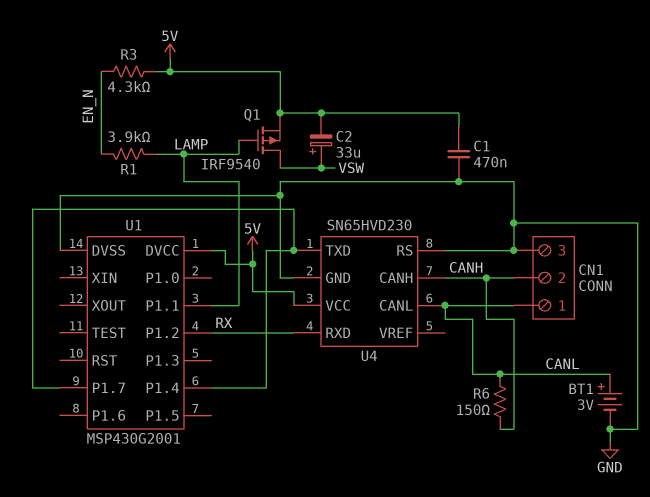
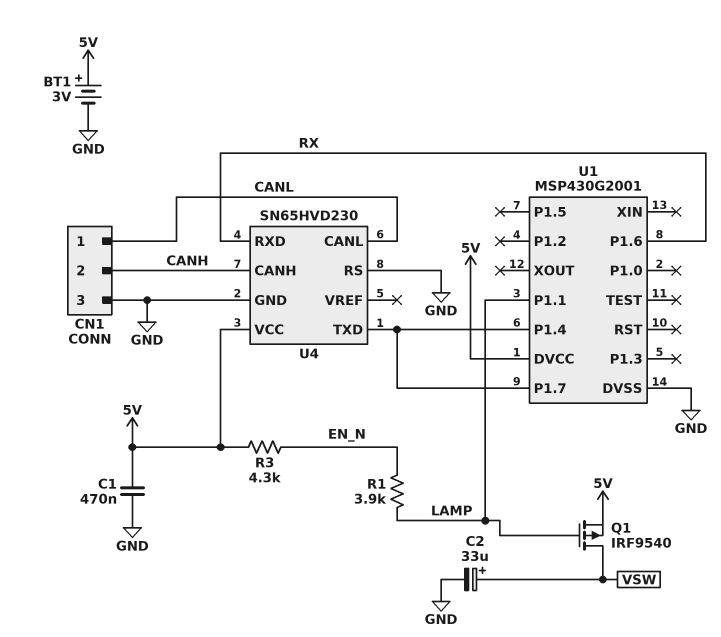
BT1: 3V (plus CANL, minus GND) -> 3V (plus 5V, minus GND)
C2: 33uF (plus VSW, minus 5V) -> 33uF (plus VSW, minus GND)
R6: 150 (CANH, CANL) -> none
U1 pin P1.2: RX -> none
U1 pin P1.6: none -> RX

